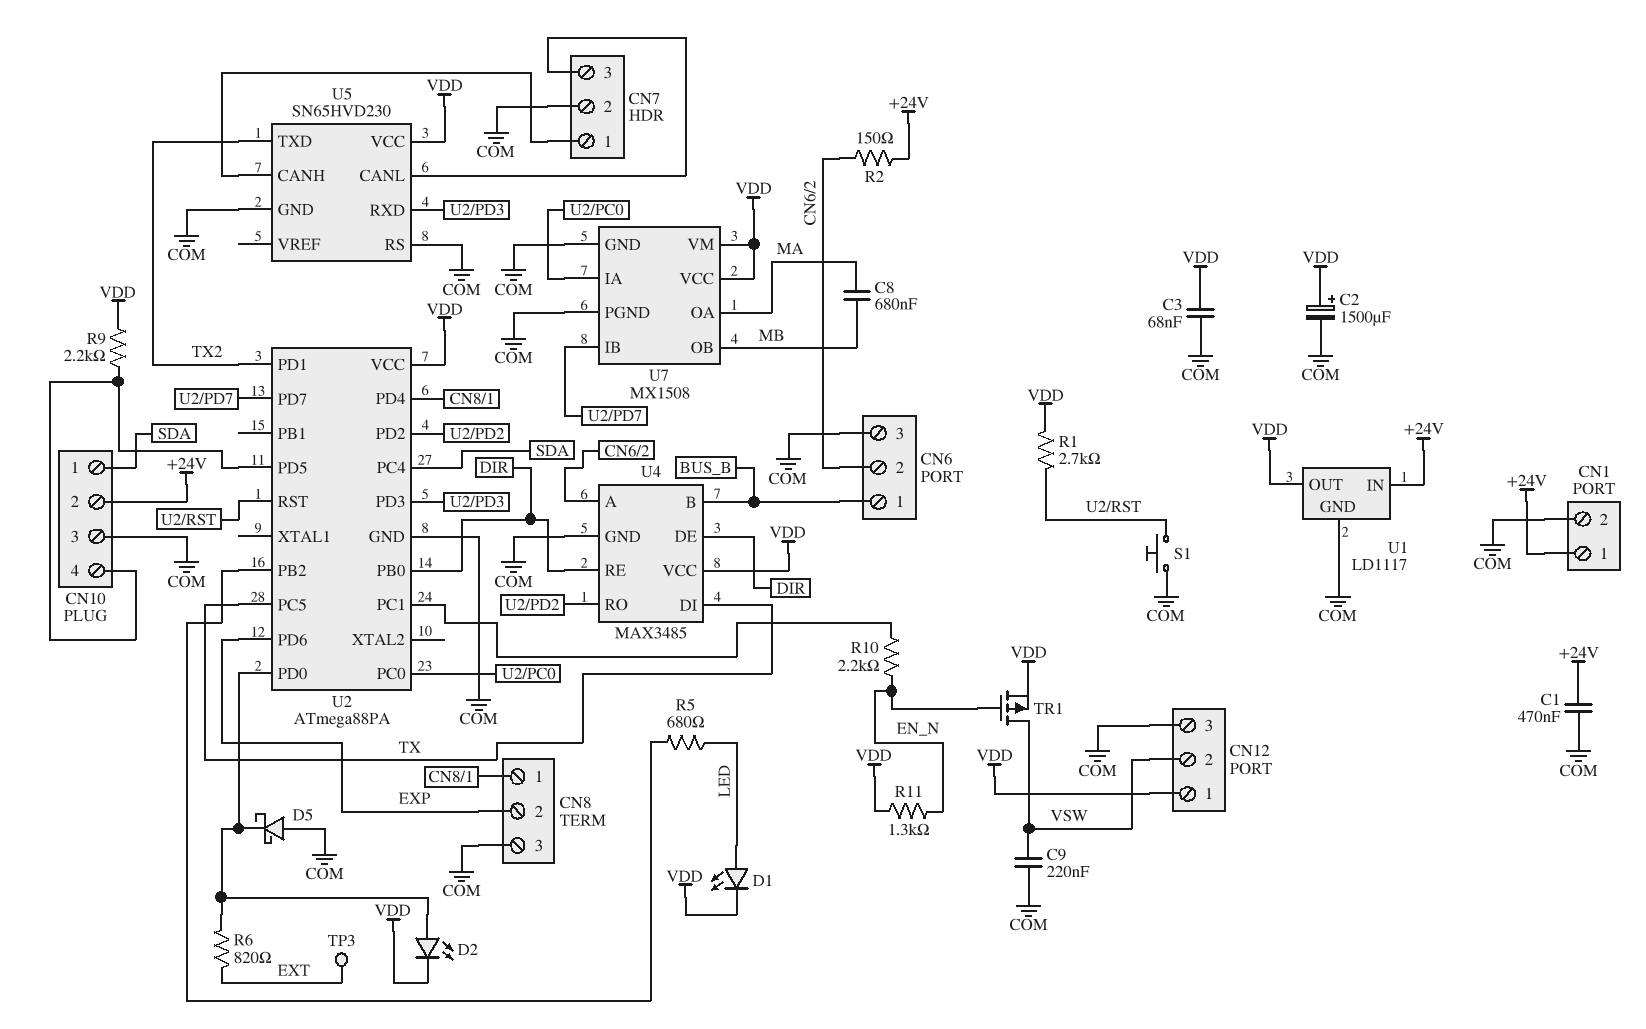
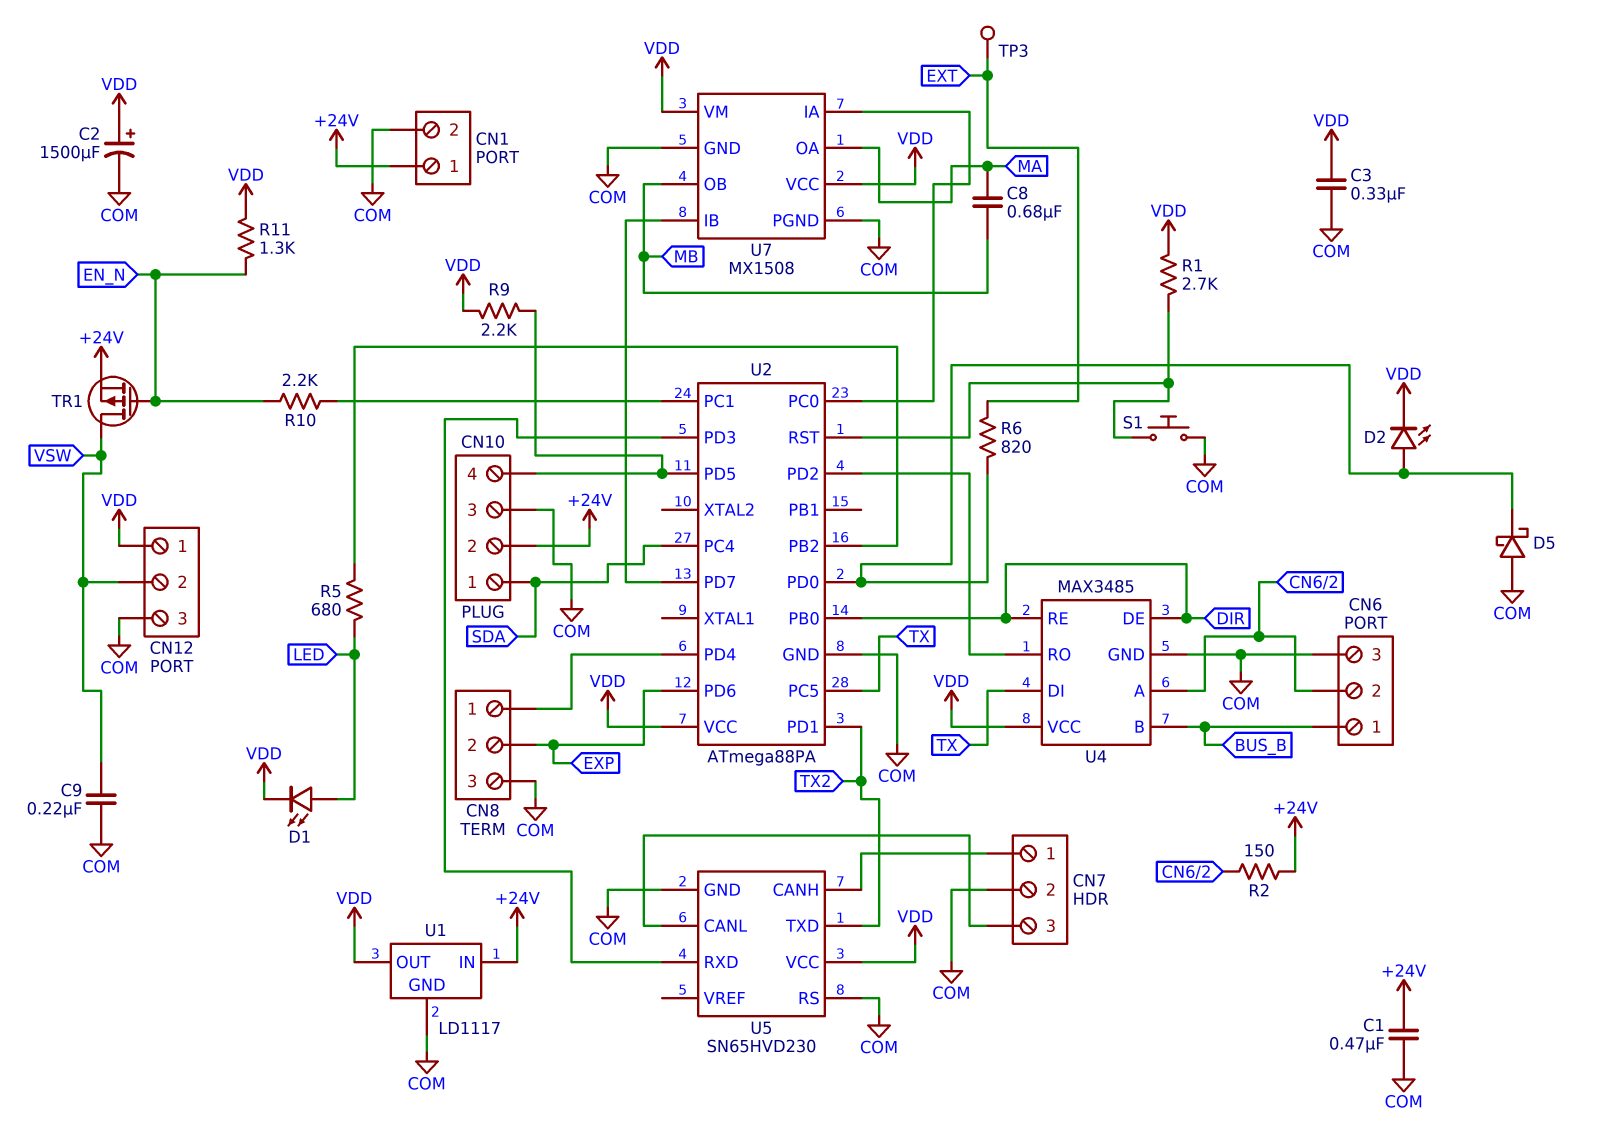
C3: 68nF (COM, VDD) -> 330nF (COM, VDD)
TR1: PMOS (G EN_N, D VSW, S VDD) -> PMOS (G EN_N, D VSW, S +24V)

